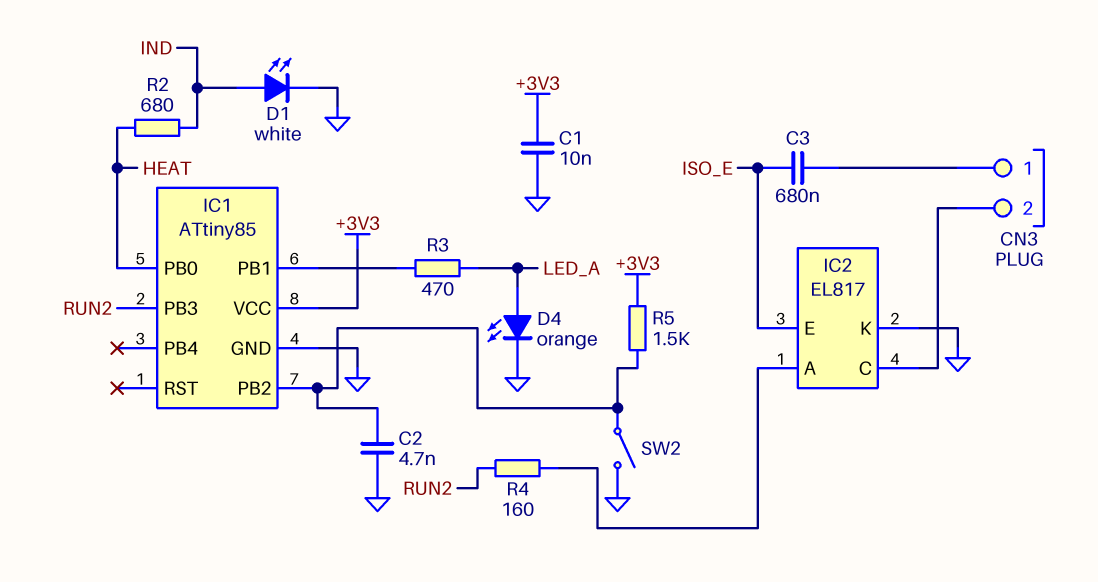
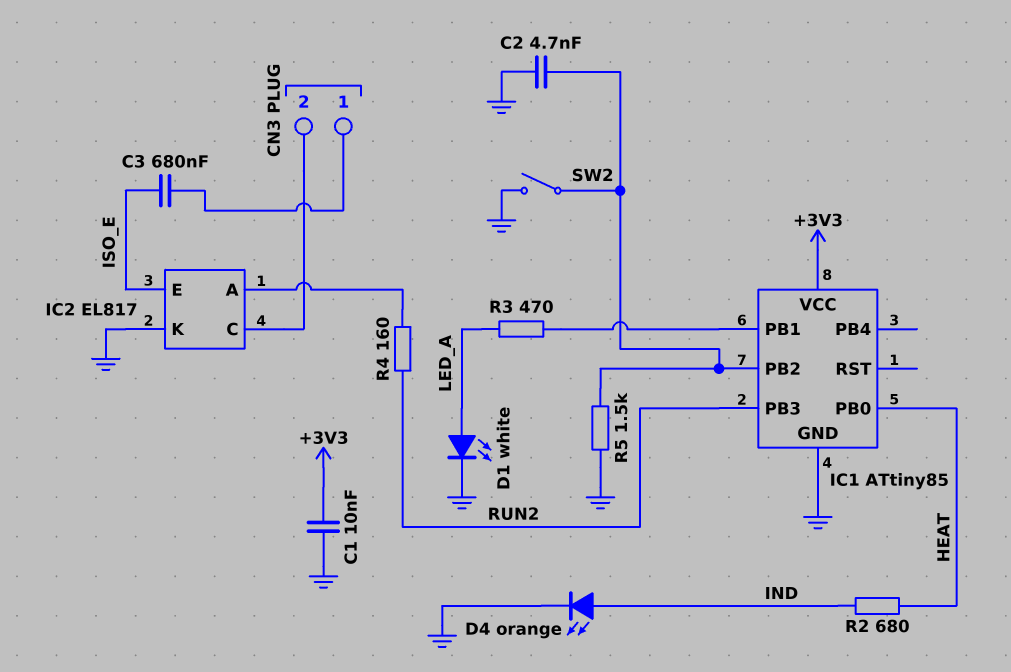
D1: LED white (A IND, K GND) -> LED white (A LED_A, K GND)
D4: LED orange (A LED_A, K GND) -> LED orange (A IND, K GND)
R5: 1.5k (+3V3, IC1/PB2) -> 1.5k (GND, IC1/PB2)

